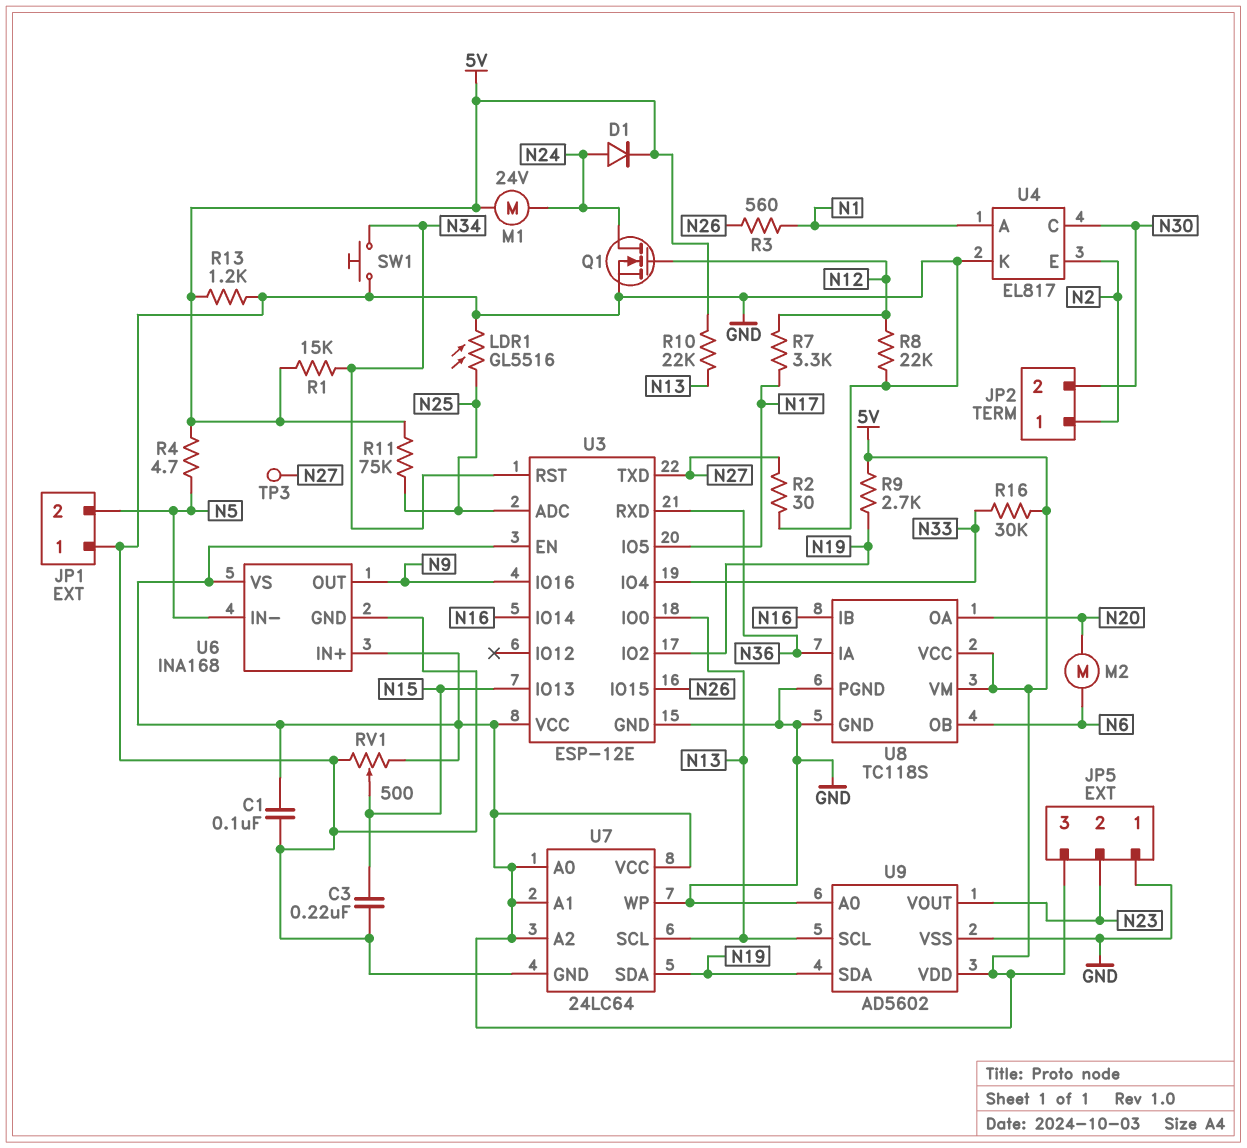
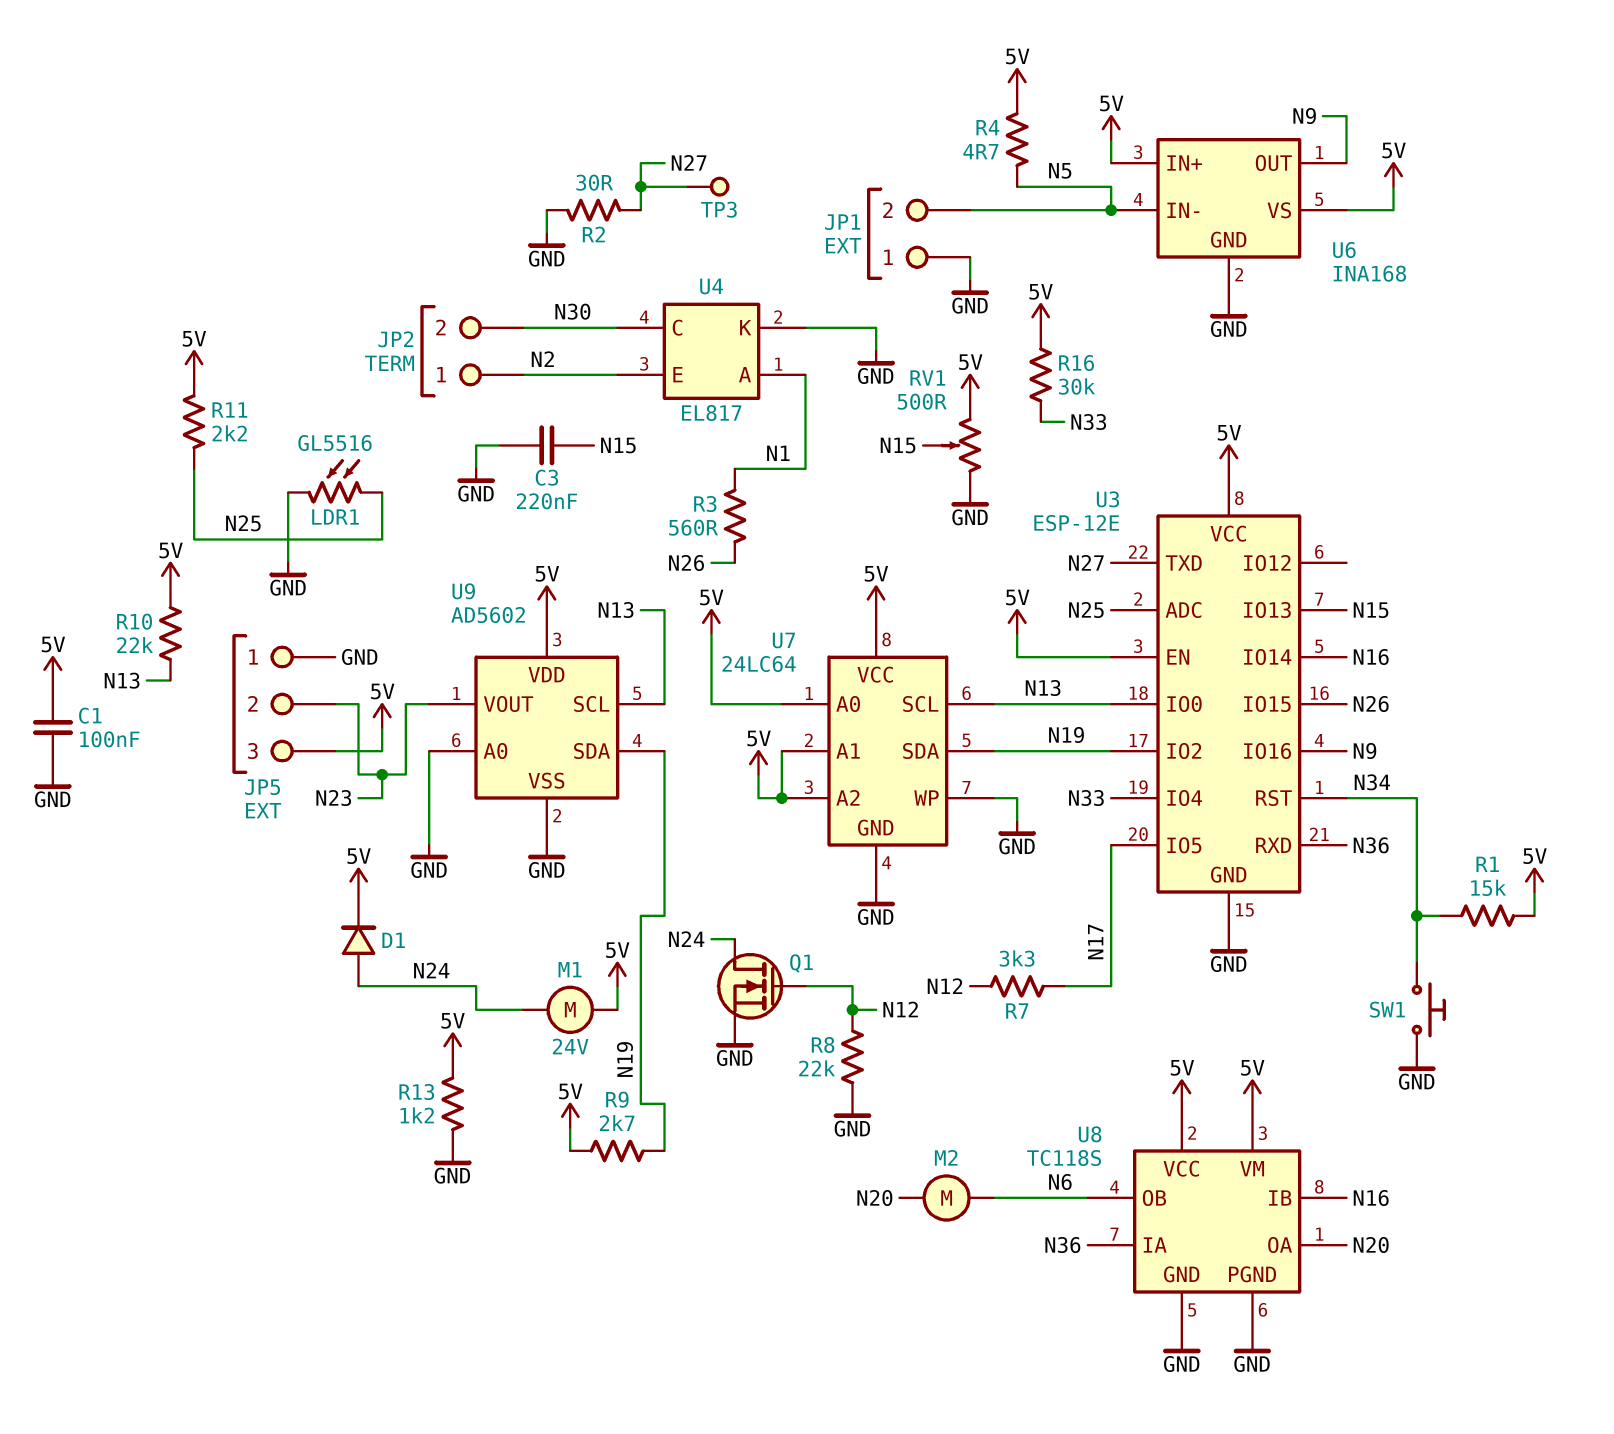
R11: 75k (5V, N25) -> 2.2k (5V, N25)

